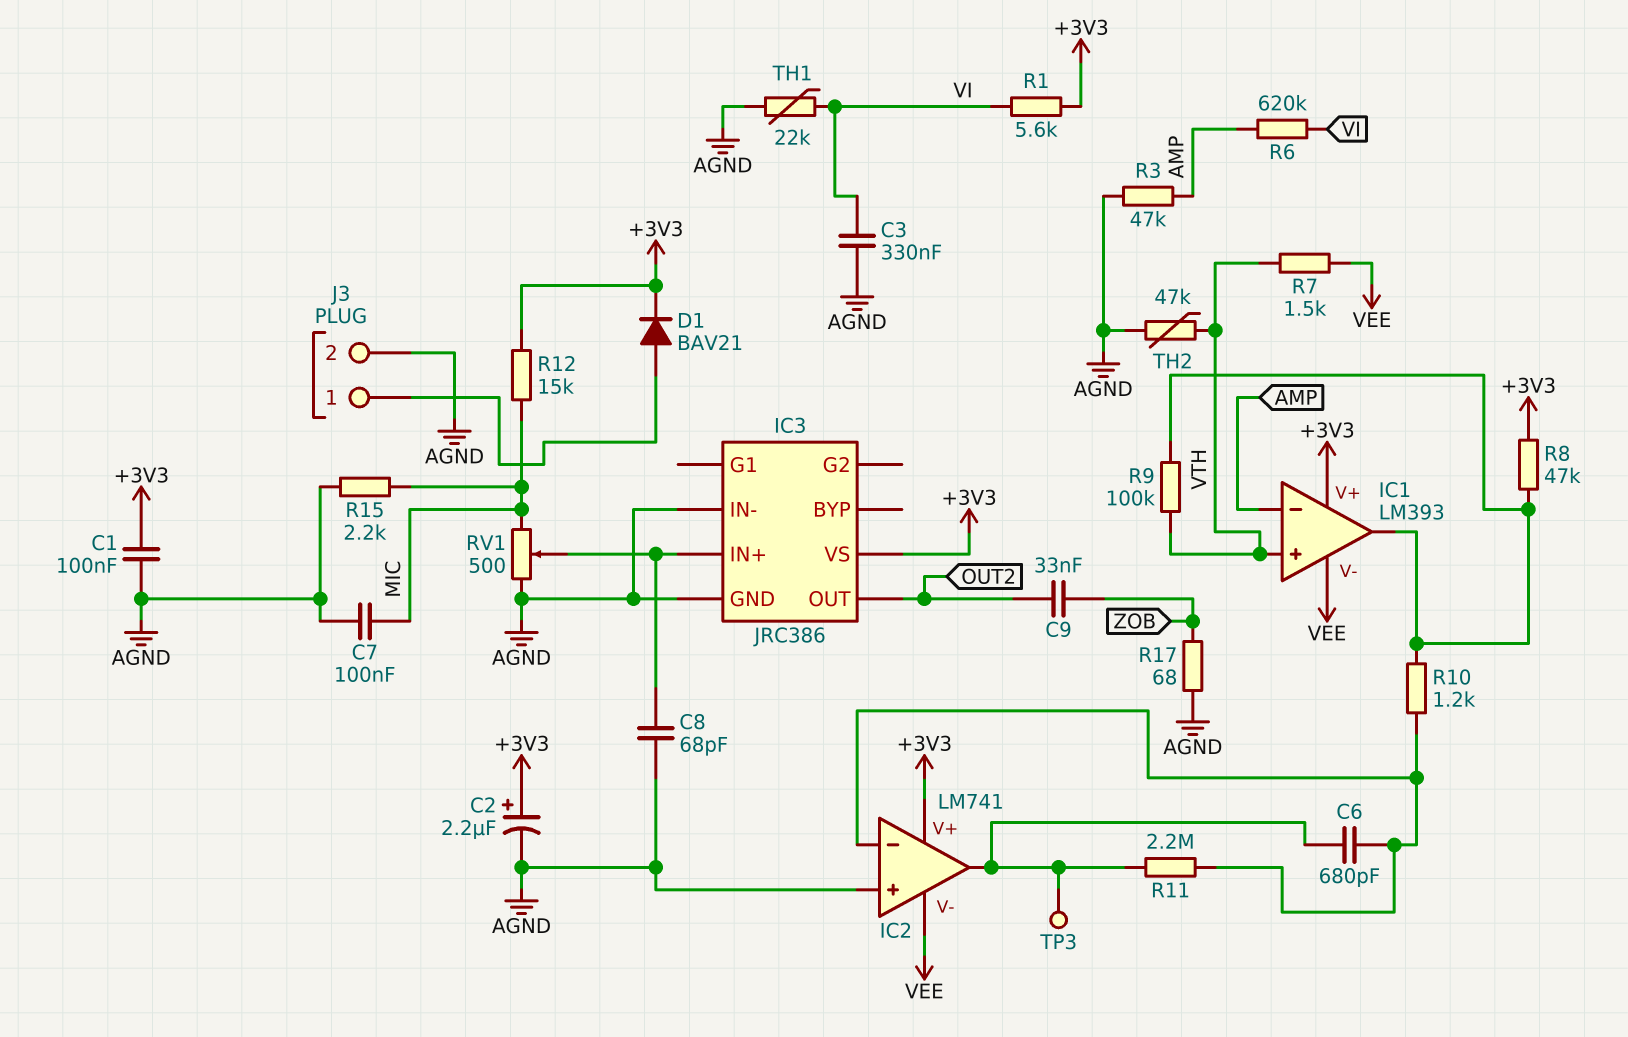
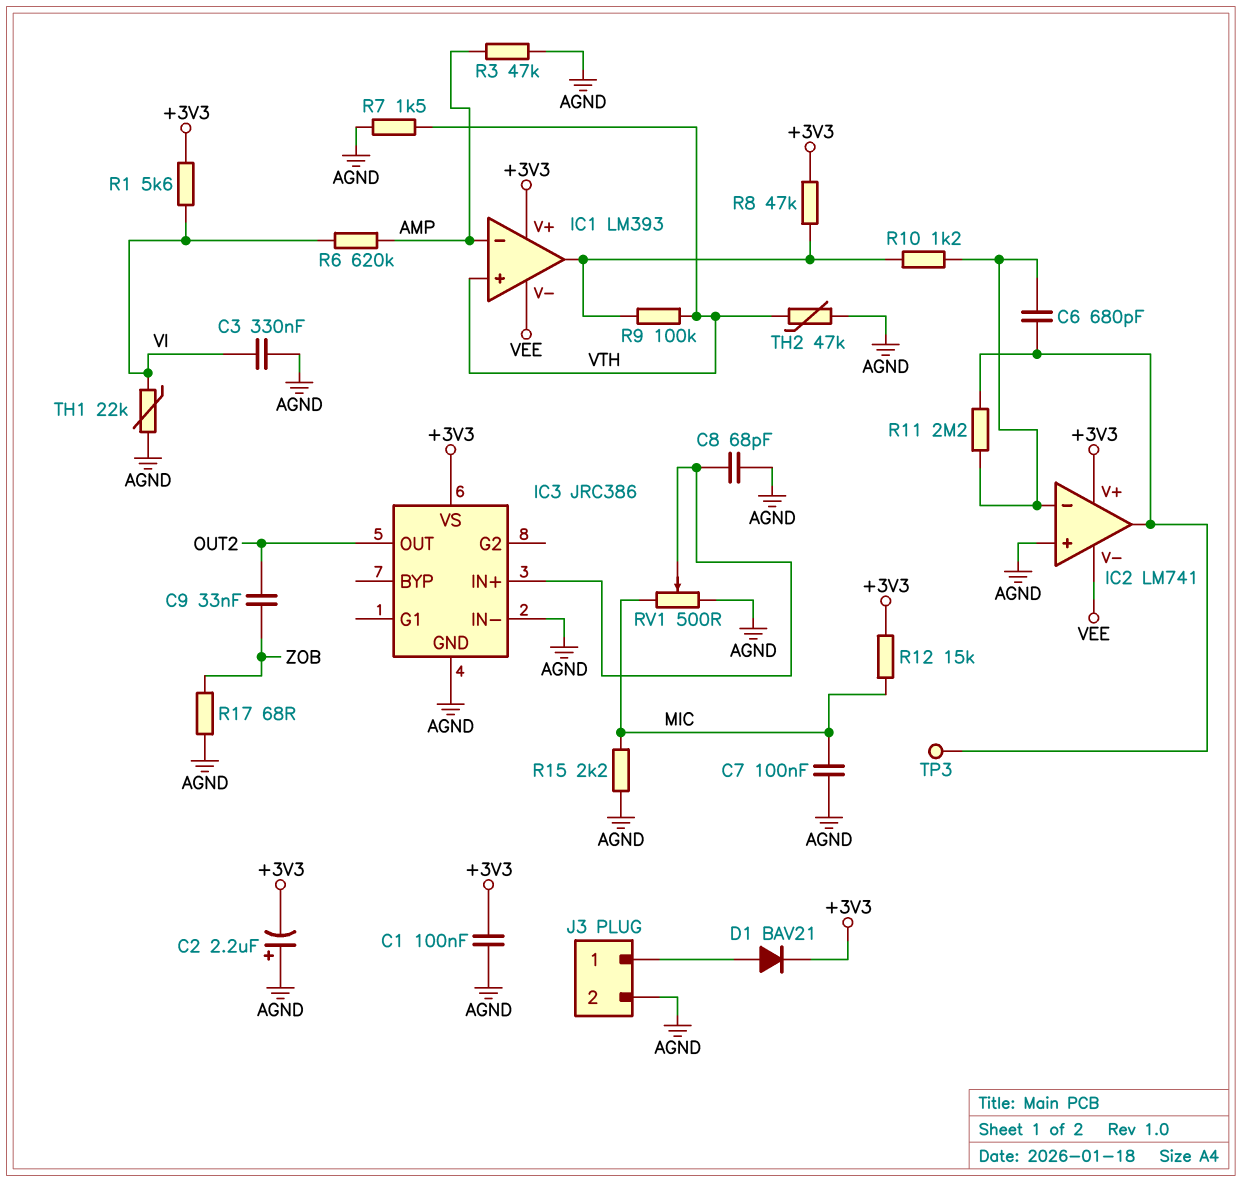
C2: 2.2uF (plus +3V3, minus AGND) -> 2.2uF (plus AGND, minus +3V3)
R7: 1.5k (VEE, VTH) -> 1.5k (AGND, VTH)

